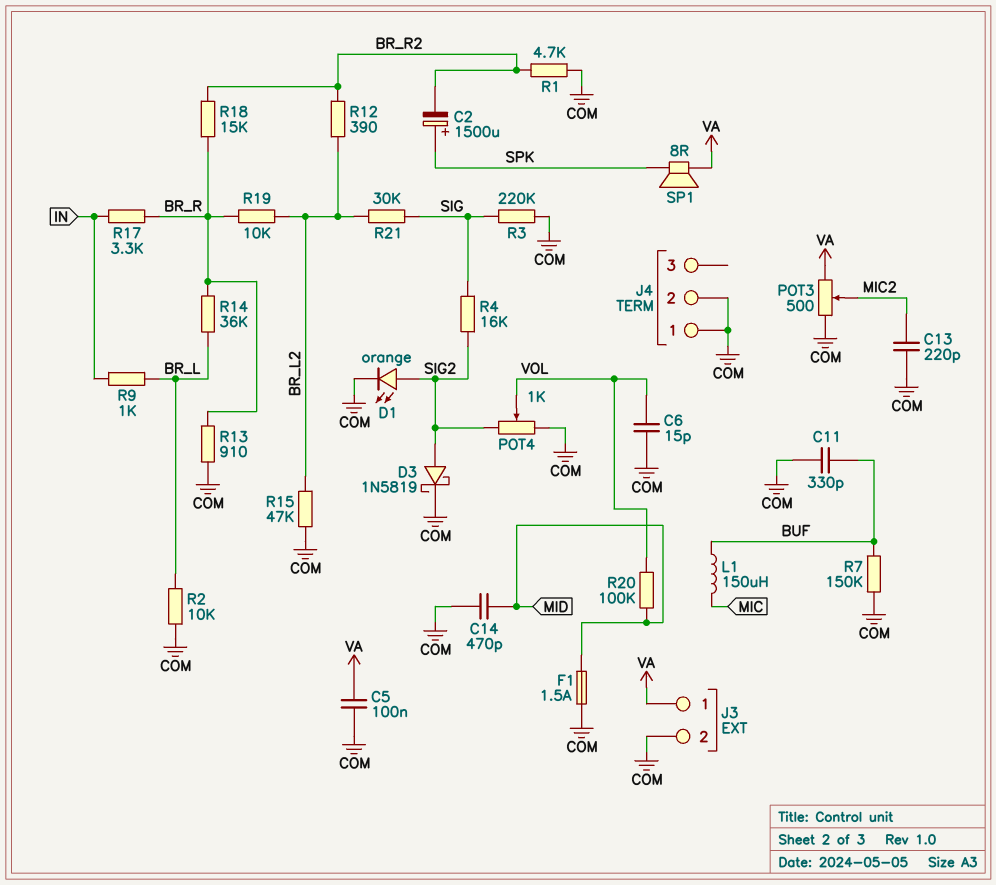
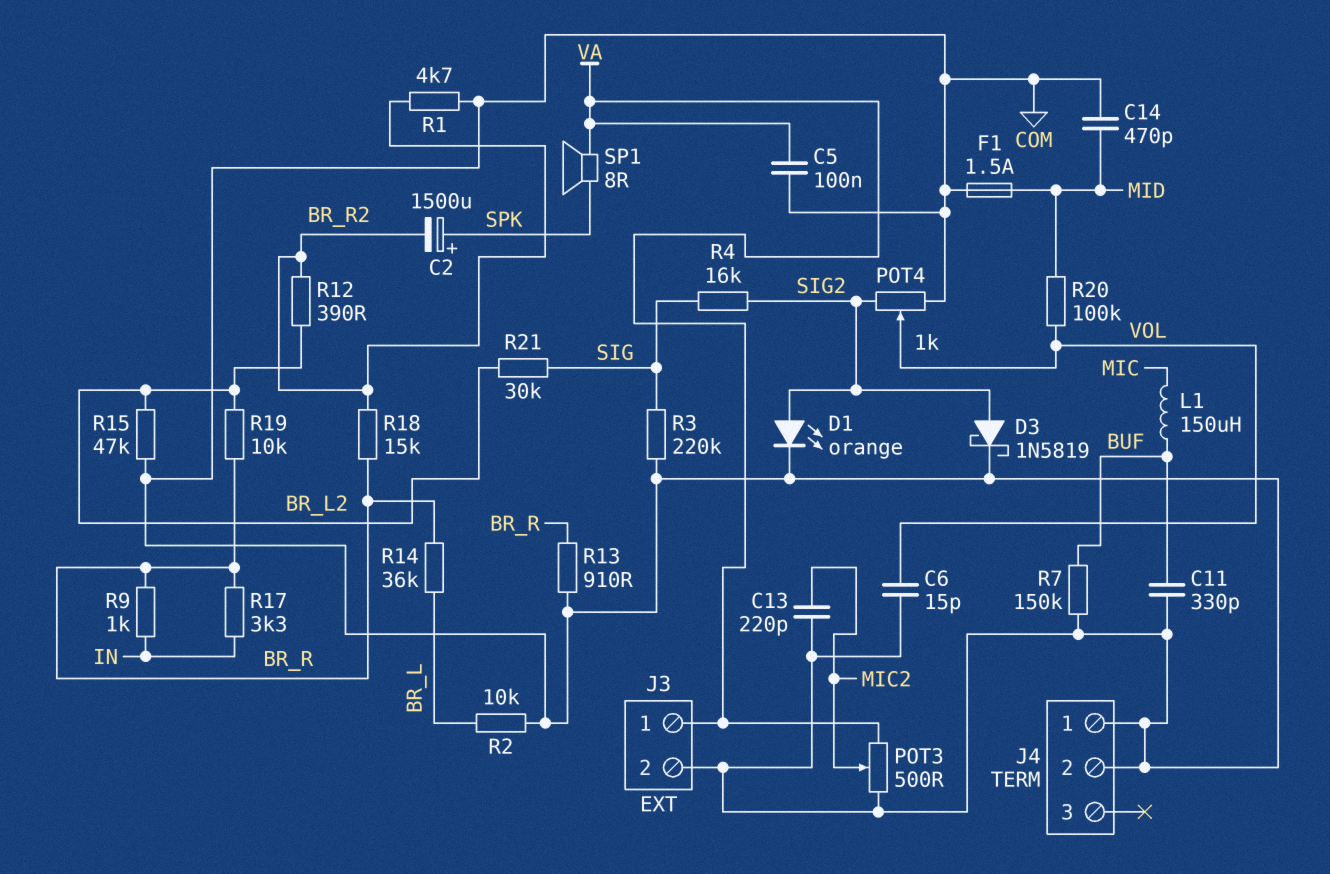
R9: 1k (BR_L, IN) -> 1k (BR_R, IN)

